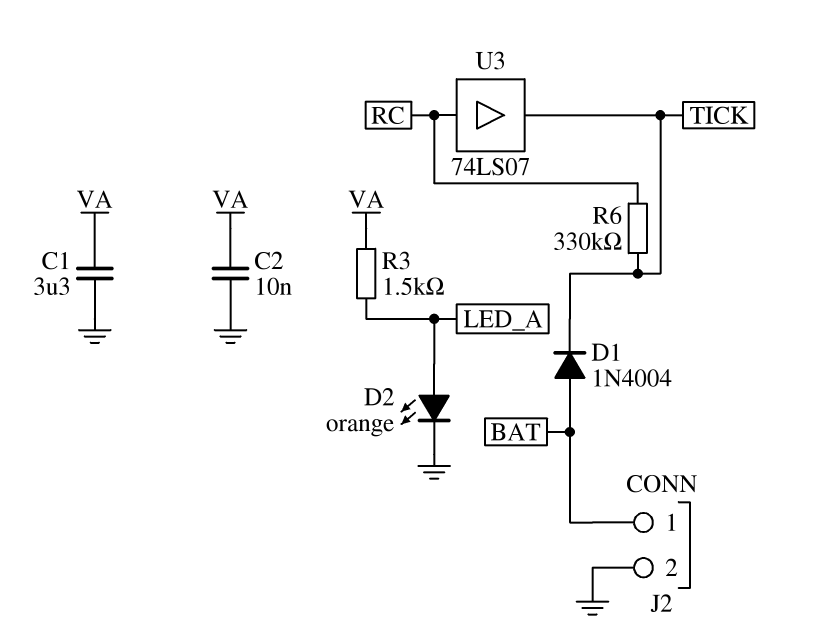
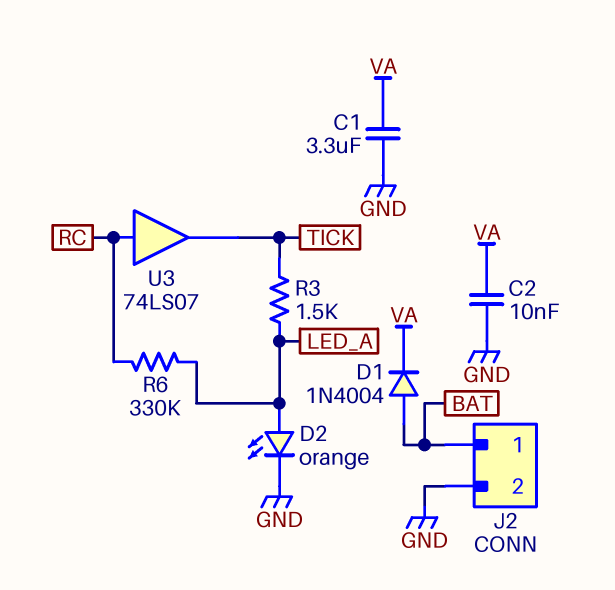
D1: diode 1N4004 (A BAT, K TICK) -> diode 1N4004 (A BAT, K VA)
R3: 1.5k (LED_A, VA) -> 1.5k (LED_A, TICK)
R6: 330k (RC, TICK) -> 330k (LED_A, RC)

